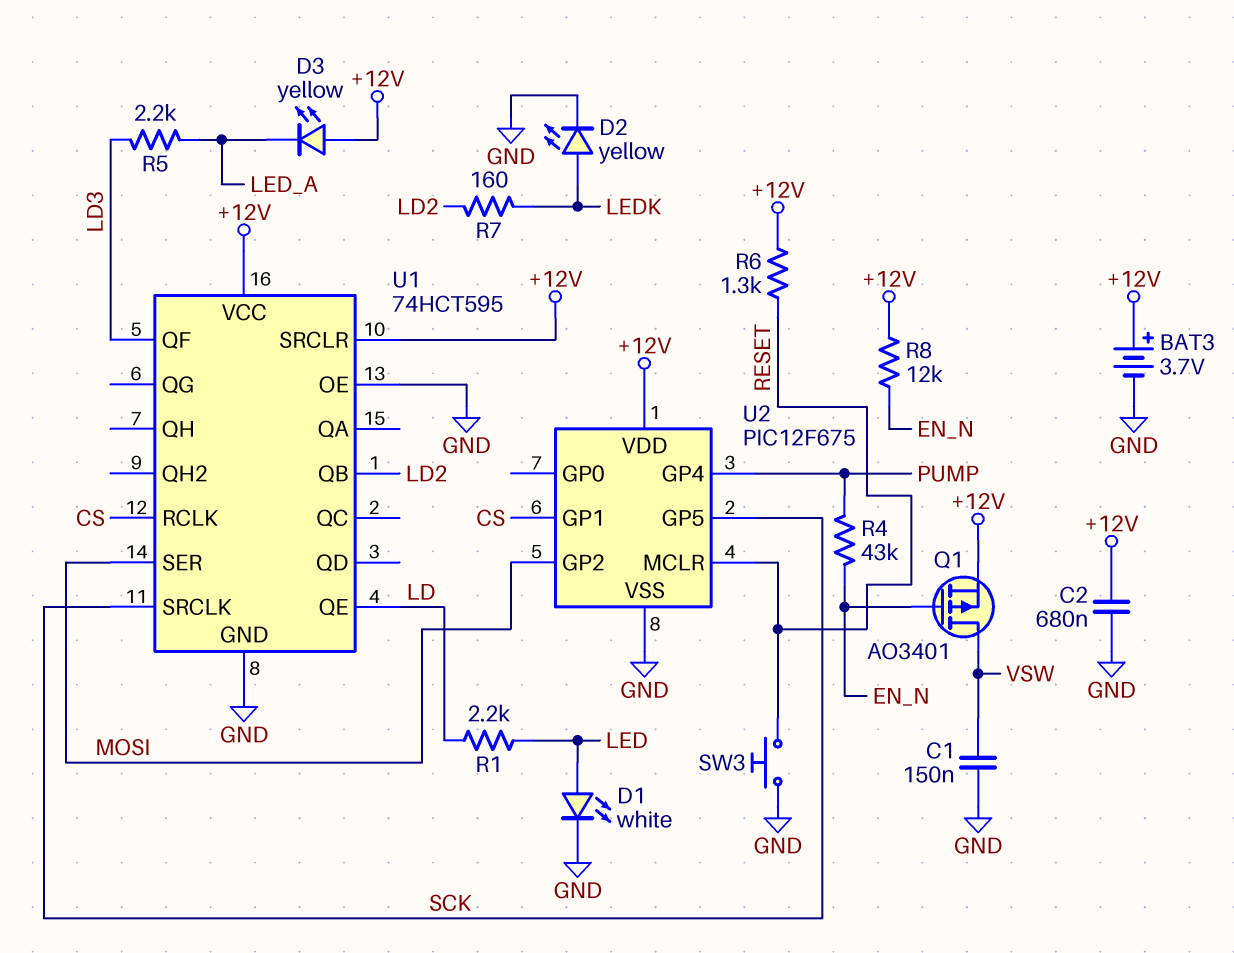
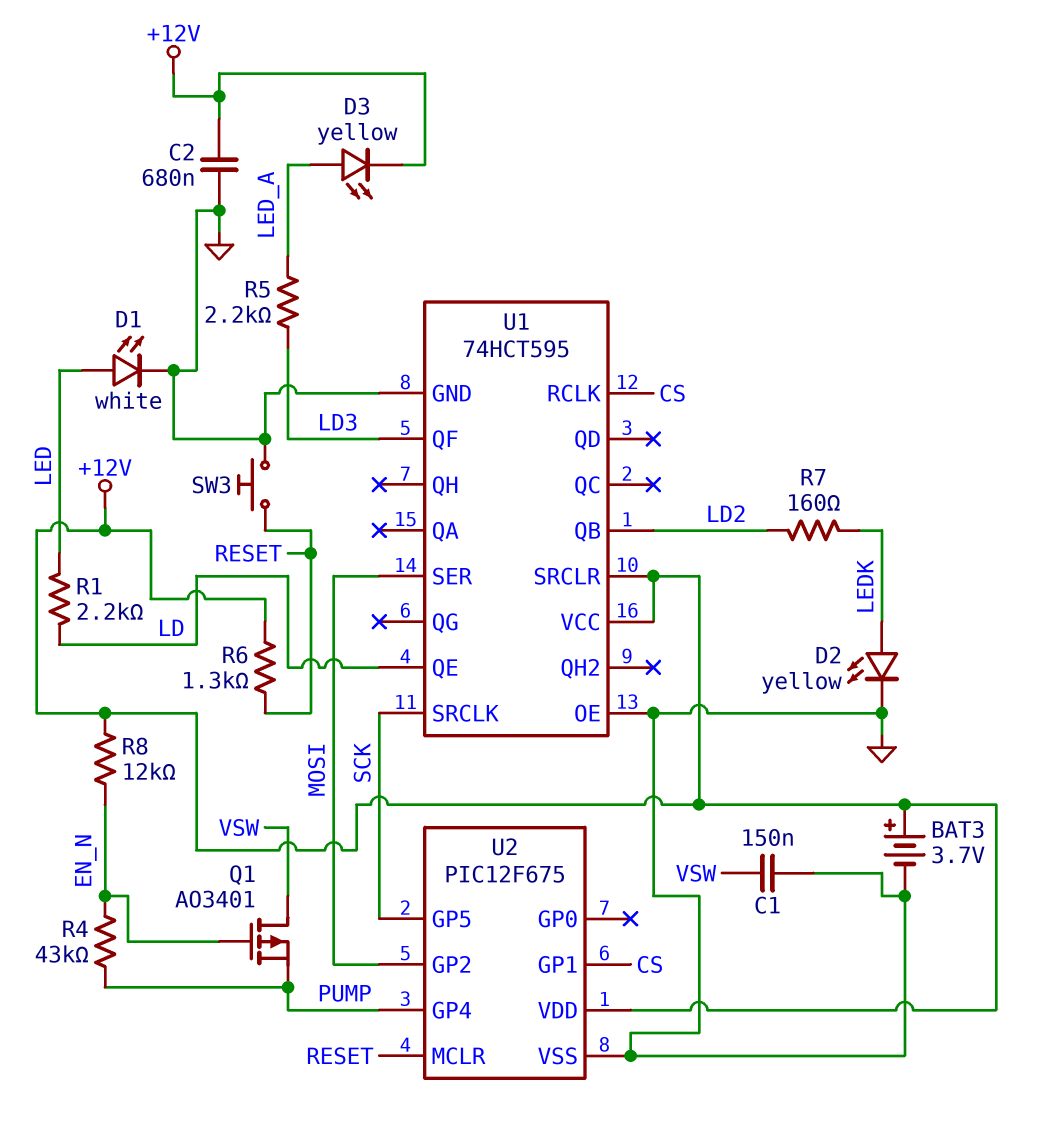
D3: LED yellow (A +12V, K LED_A) -> LED yellow (A LED_A, K +12V)
Q1: PMOS AO3401 (G EN_N, D VSW, S +12V) -> PMOS AO3401 (G EN_N, D VSW, S PUMP)

